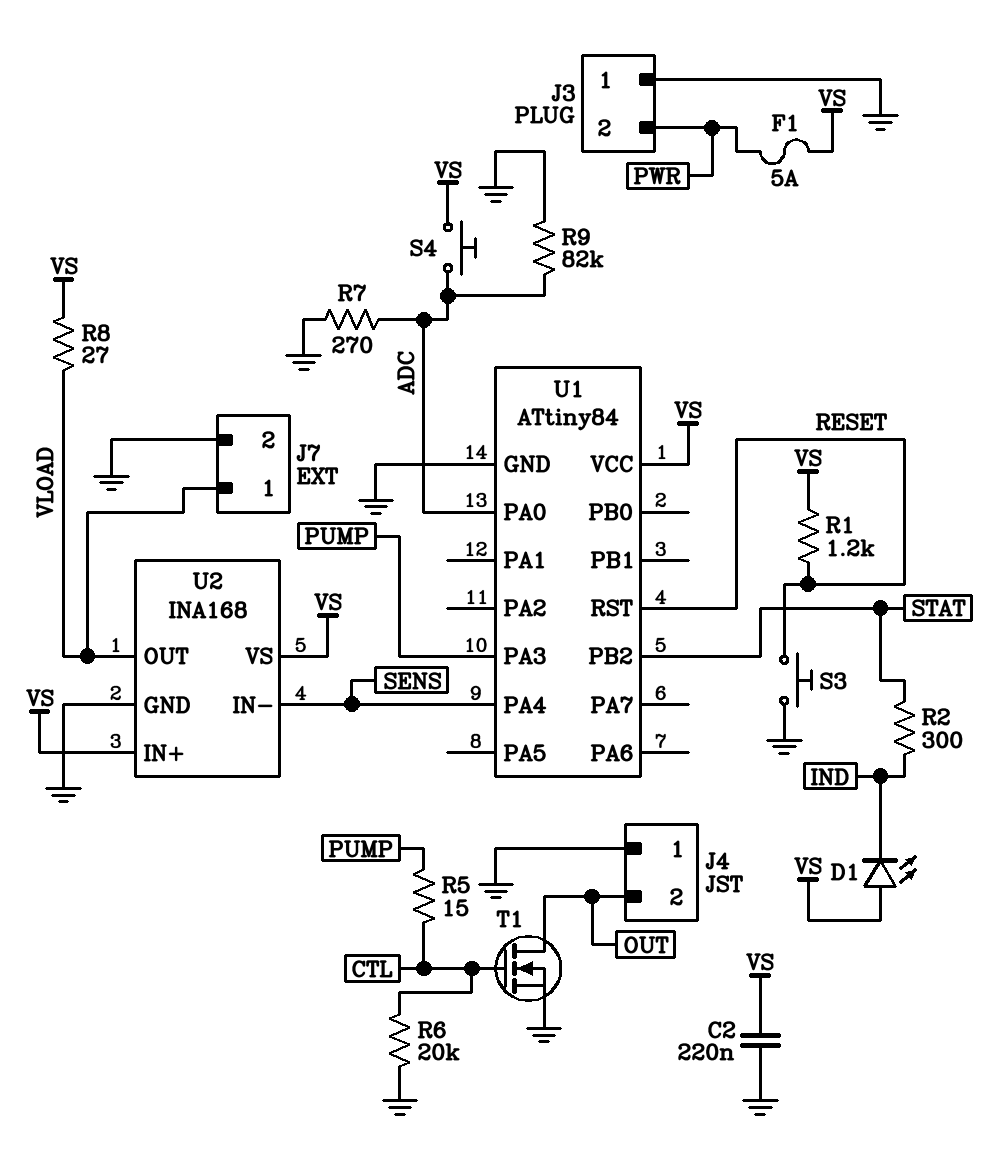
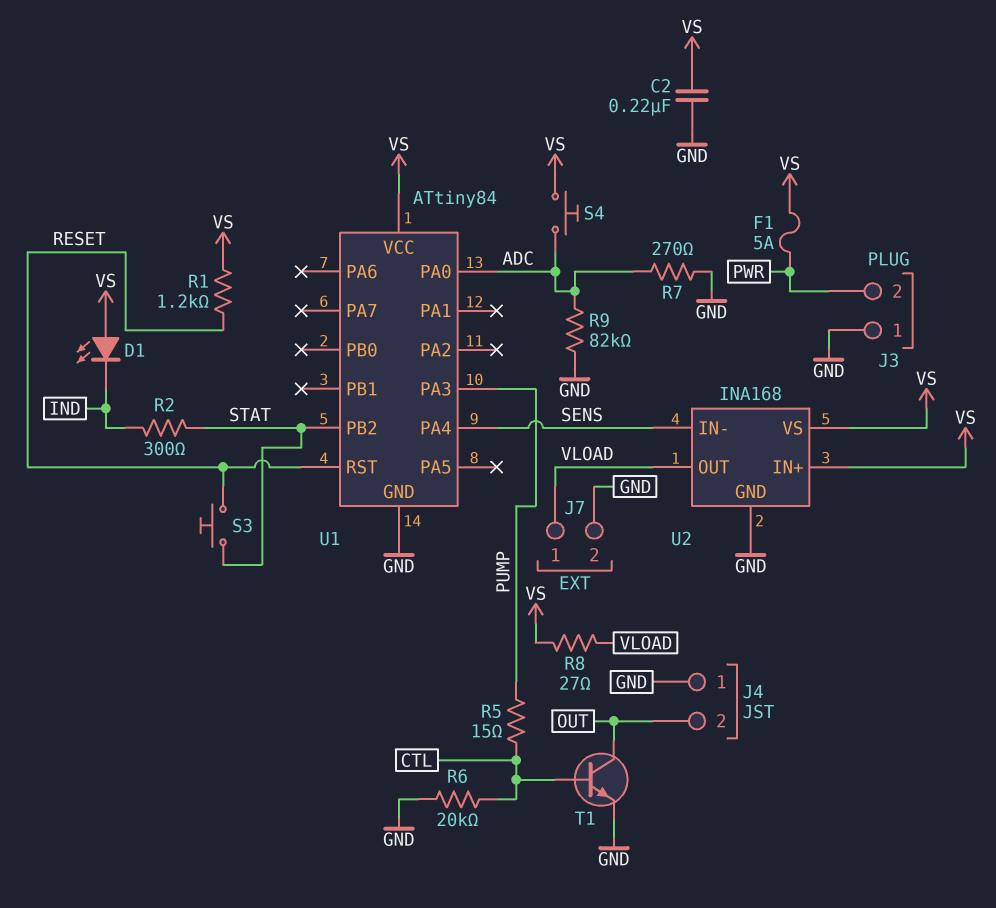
S3: button (GND, RESET) -> button (RESET, STAT)
T1: NMOS (G CTL, D OUT, S GND) -> NPN (B CTL, C OUT, E GND)

